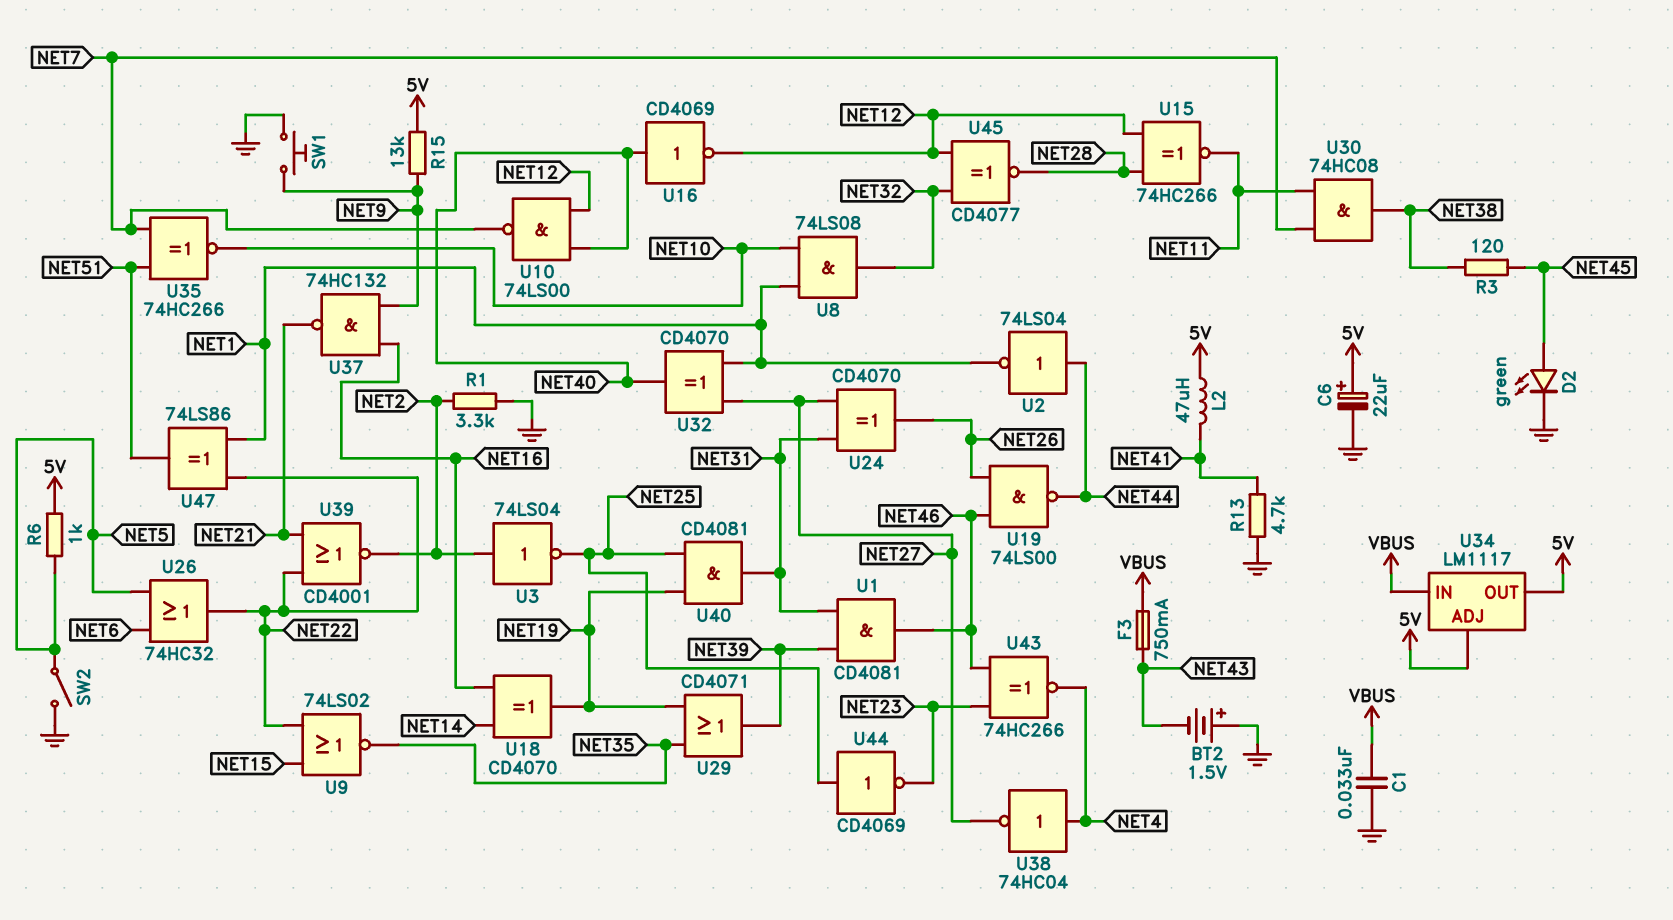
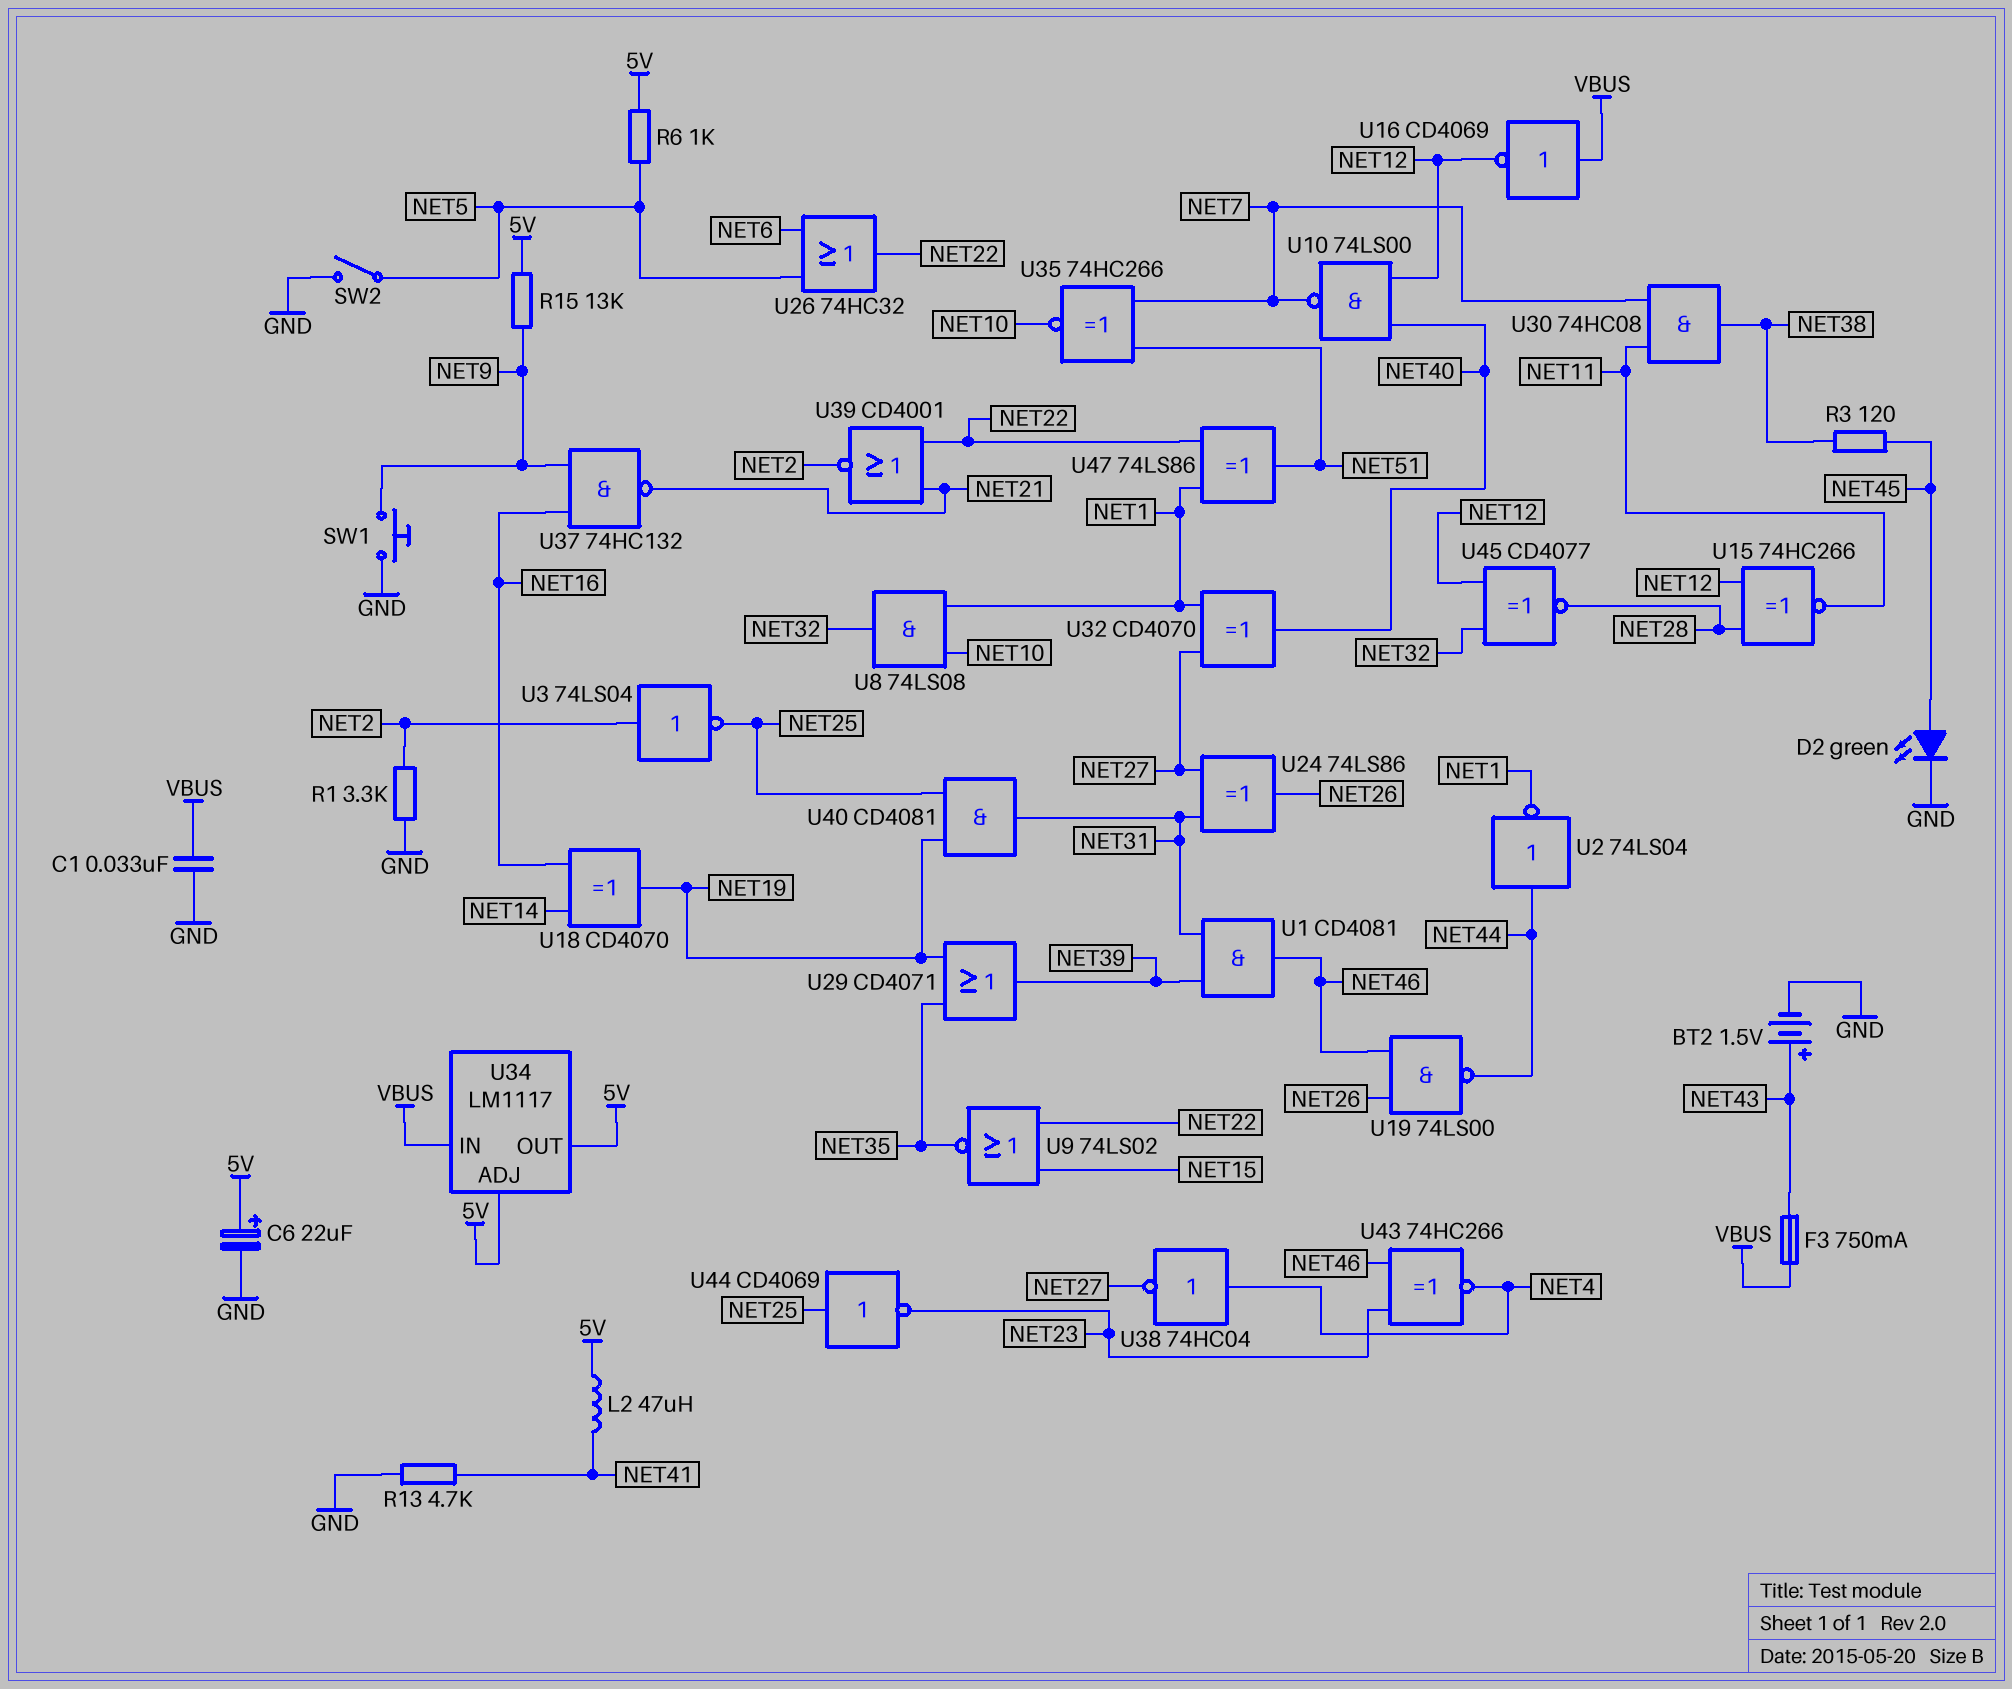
BT2: 1.5V (plus GND, minus NET43) -> 1.5V (plus NET43, minus GND)
U16: NOT CD4069 (in NET40, out NET12) -> NOT CD4069 (in VBUS, out NET12)
U24: XOR CD4070 (in NET27, in NET31, out NET26) -> XOR 74LS86 (in NET27, in NET31, out NET26)

